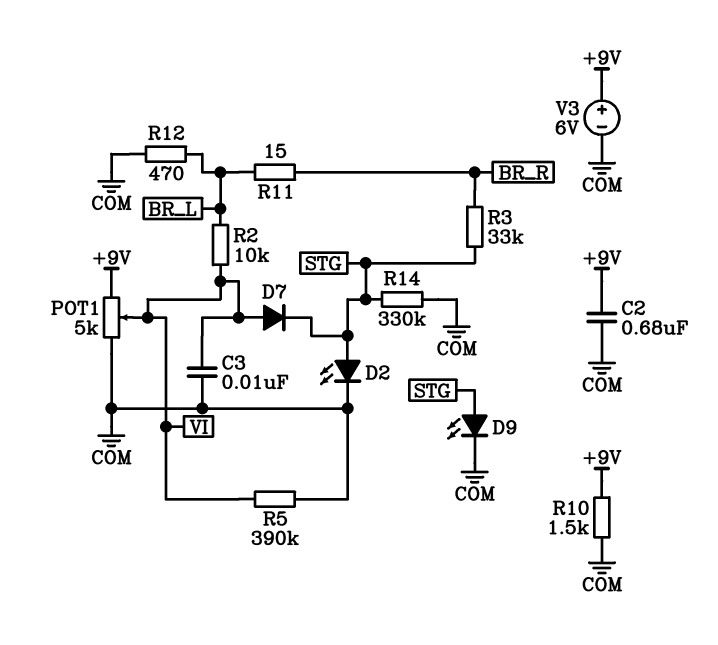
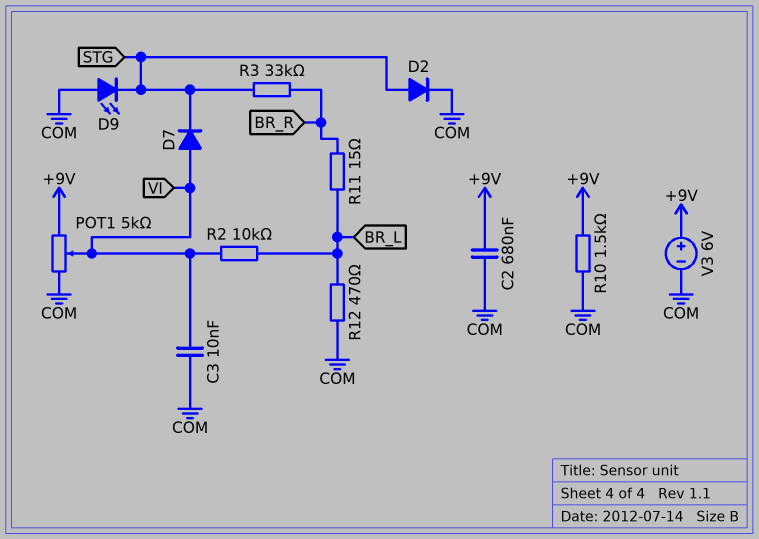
D2: LED (A STG, K COM) -> diode (A STG, K COM)
D9: LED (A STG, K COM) -> LED (A COM, K STG)
R5: 390k (COM, VI) -> none
R14: 330k (COM, STG) -> none

